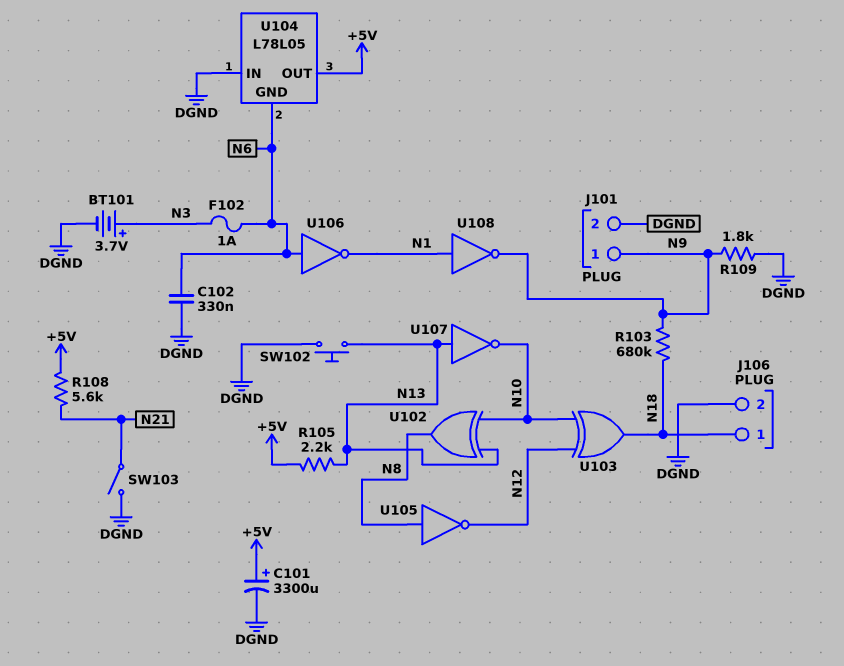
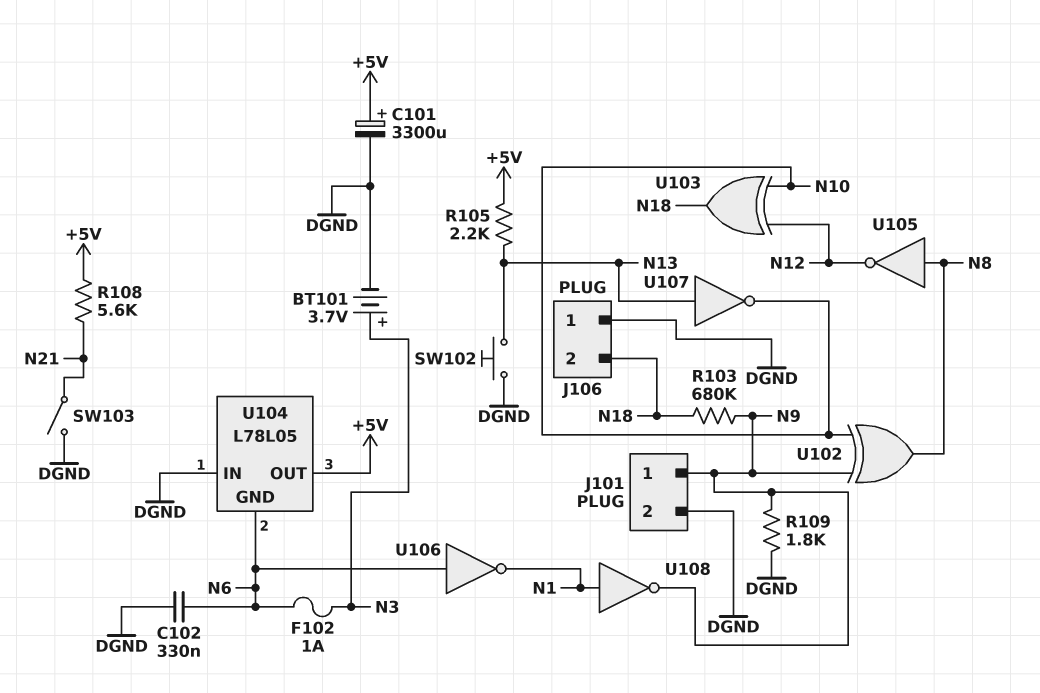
J106 pin 1: N18 -> DGND
J106 pin 2: DGND -> N18
U102: XOR (in N10, in N13, out N8) -> XOR (in N9, in N10, out N8)

